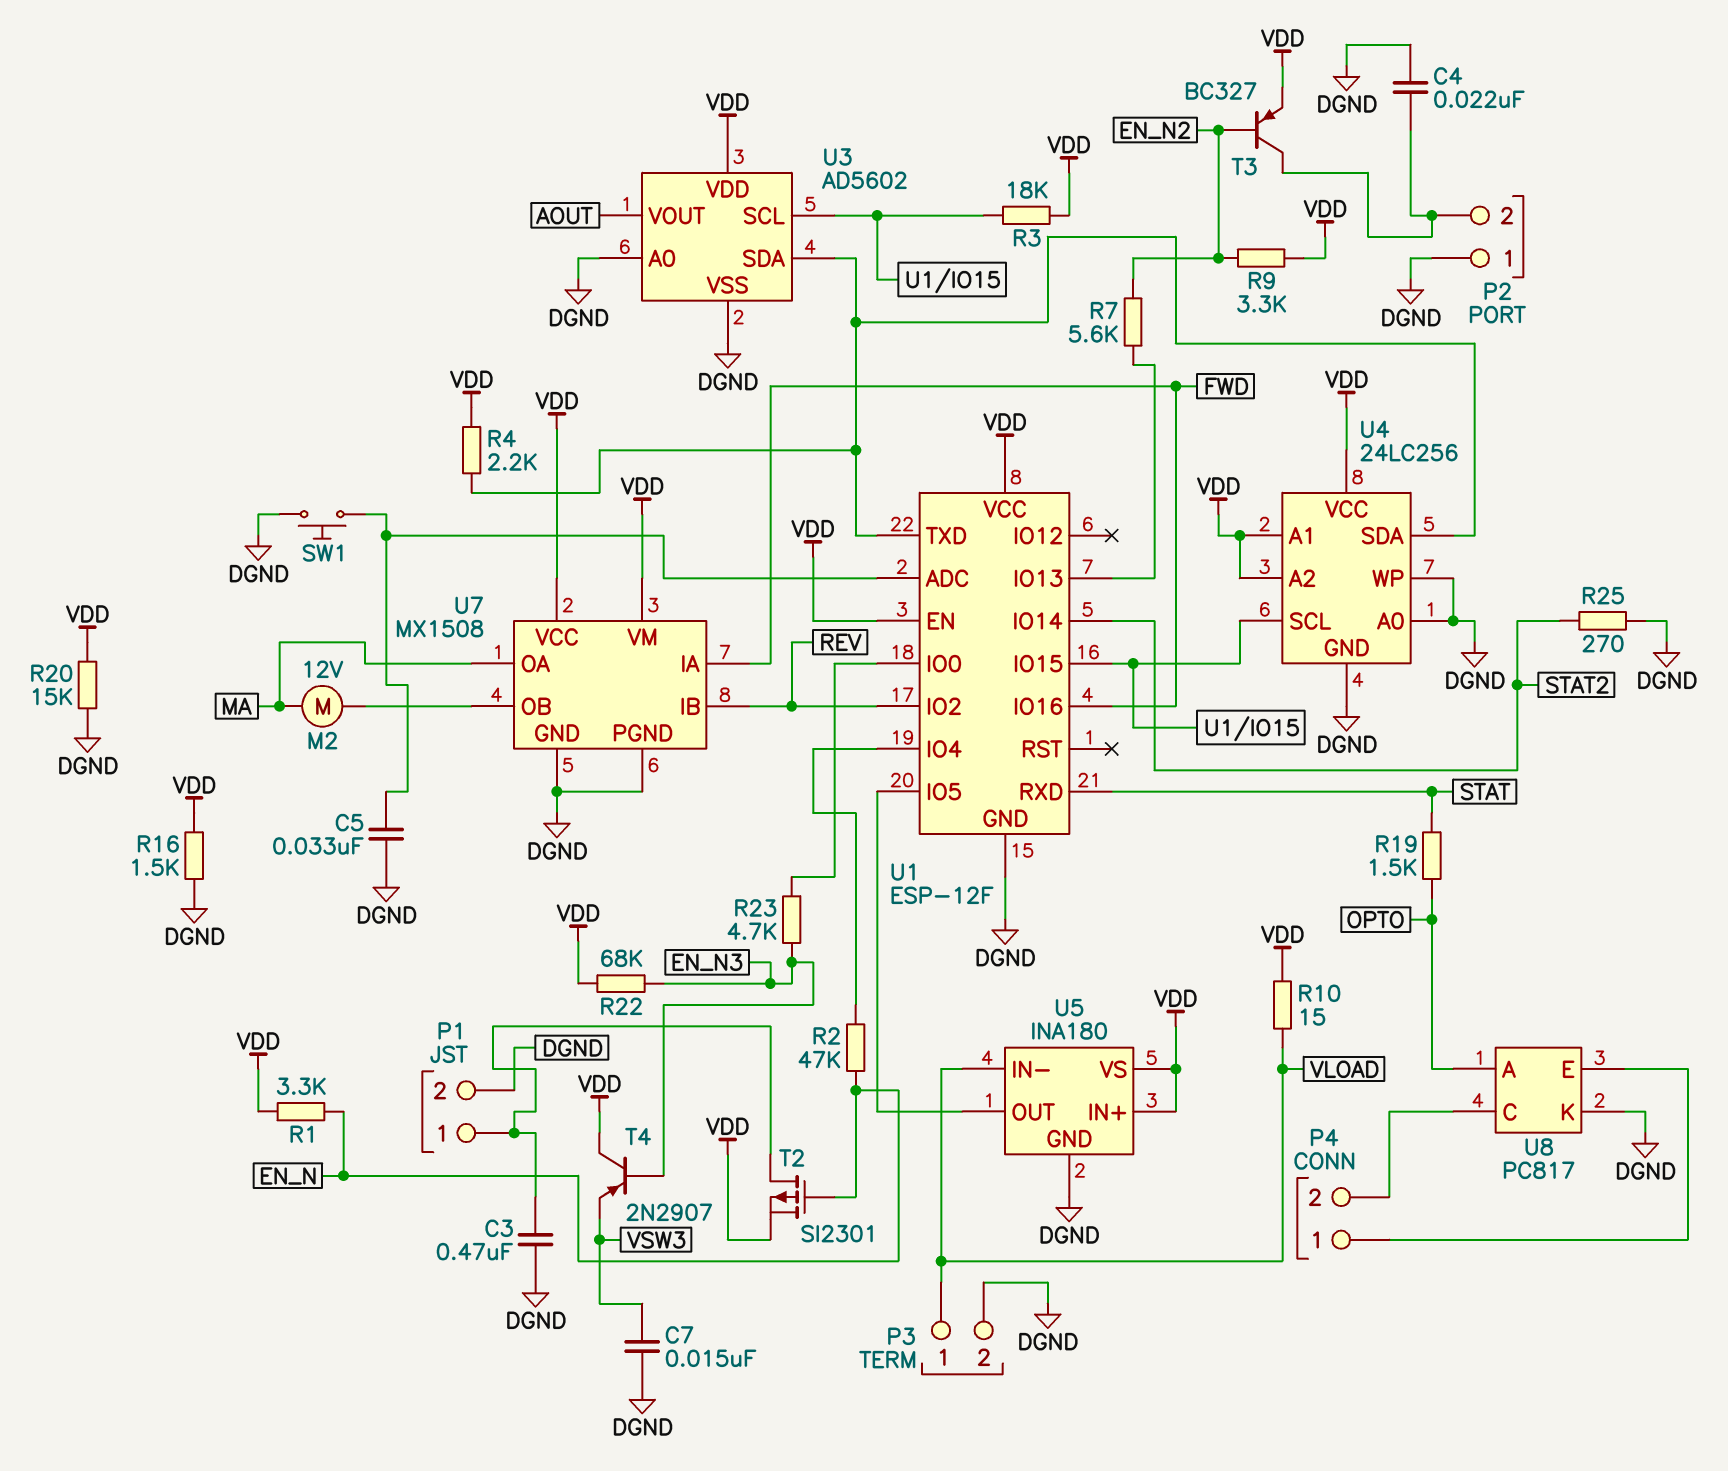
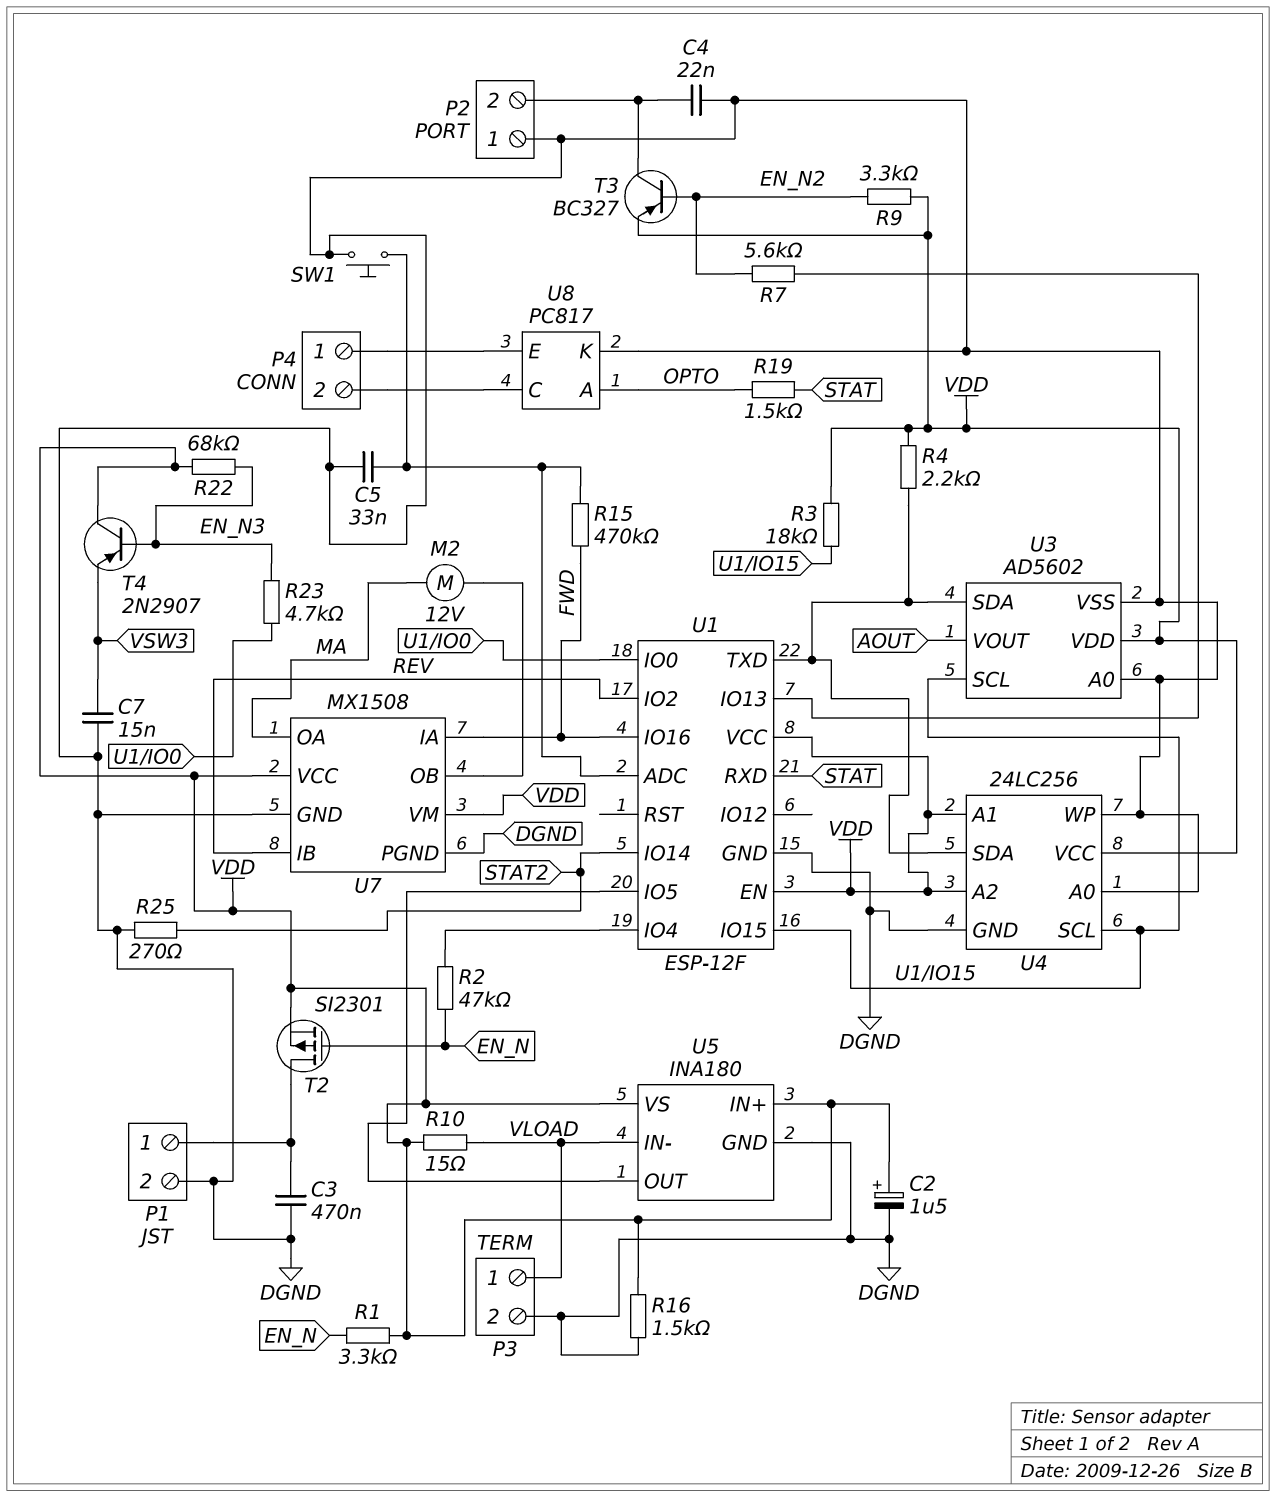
C2: none -> 1.5uF (plus VDD, minus DGND)
R15: none -> 470k (FWD, U1/ADC)
R20: 15k (DGND, VDD) -> none

